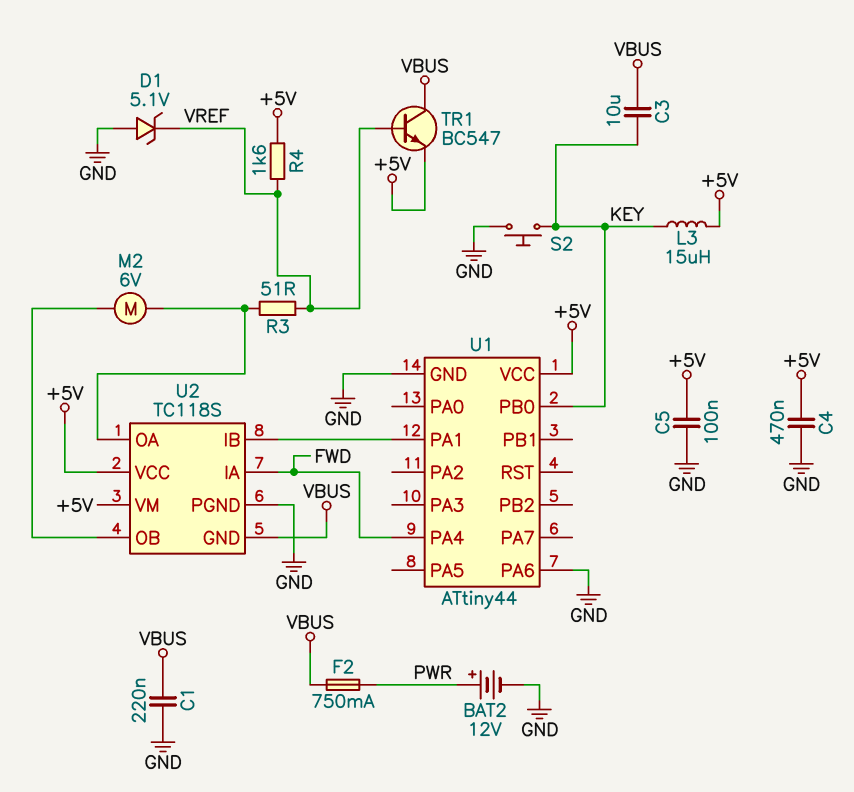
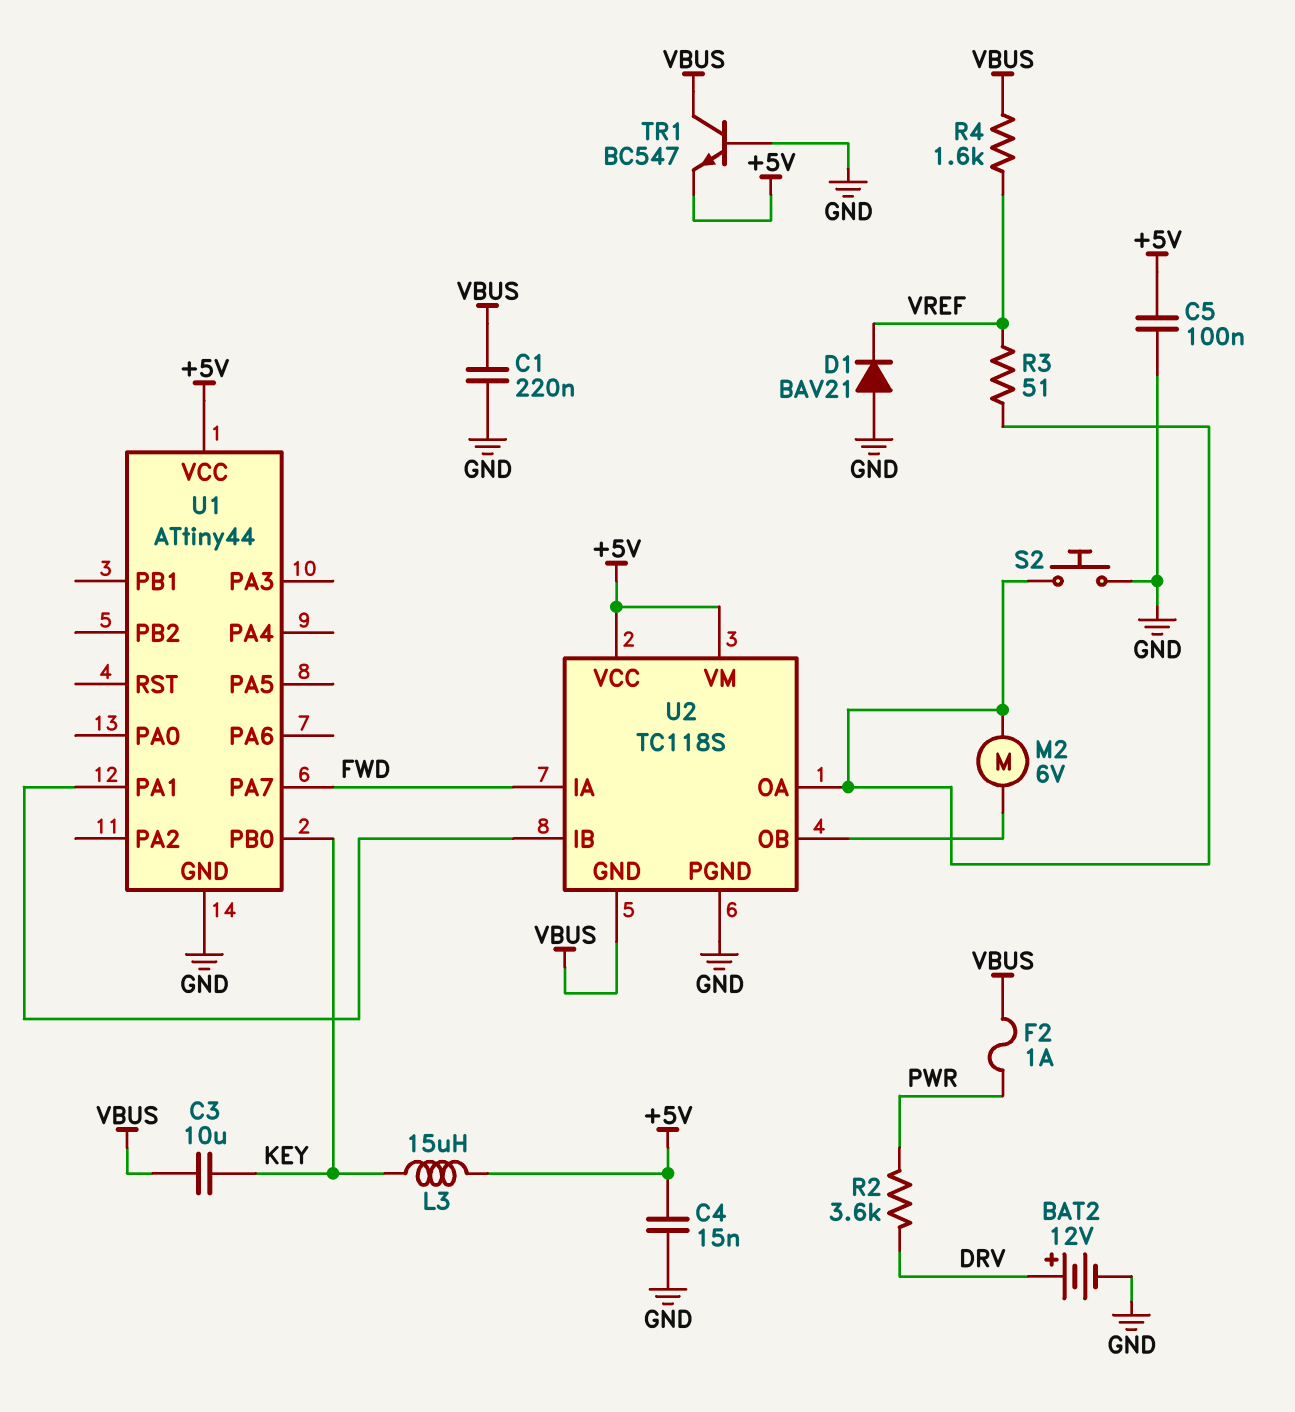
BAT2: 12V (plus PWR, minus GND) -> 12V (plus DRV, minus GND)
C4: 470nF (+5V, GND) -> 15nF (+5V, GND)
D1: zener 5.1V (A GND, K VREF) -> diode BAV21 (A GND, K VREF)
F2: 750mA (PWR, VBUS) -> 1A (PWR, VBUS)
R2: none -> 3.6k (DRV, PWR)
R4: 1.6k (+5V, VREF) -> 1.6k (VBUS, VREF)
S2: button (GND, KEY) -> button (GND, U2/OA)
TR1: NPN BC547 (B VREF, C VBUS, E +5V) -> NPN BC547 (B GND, C VBUS, E +5V)
U1 pin PA4: FWD -> none
U1 pin PA6: GND -> none
U1 pin PA7: none -> FWD

